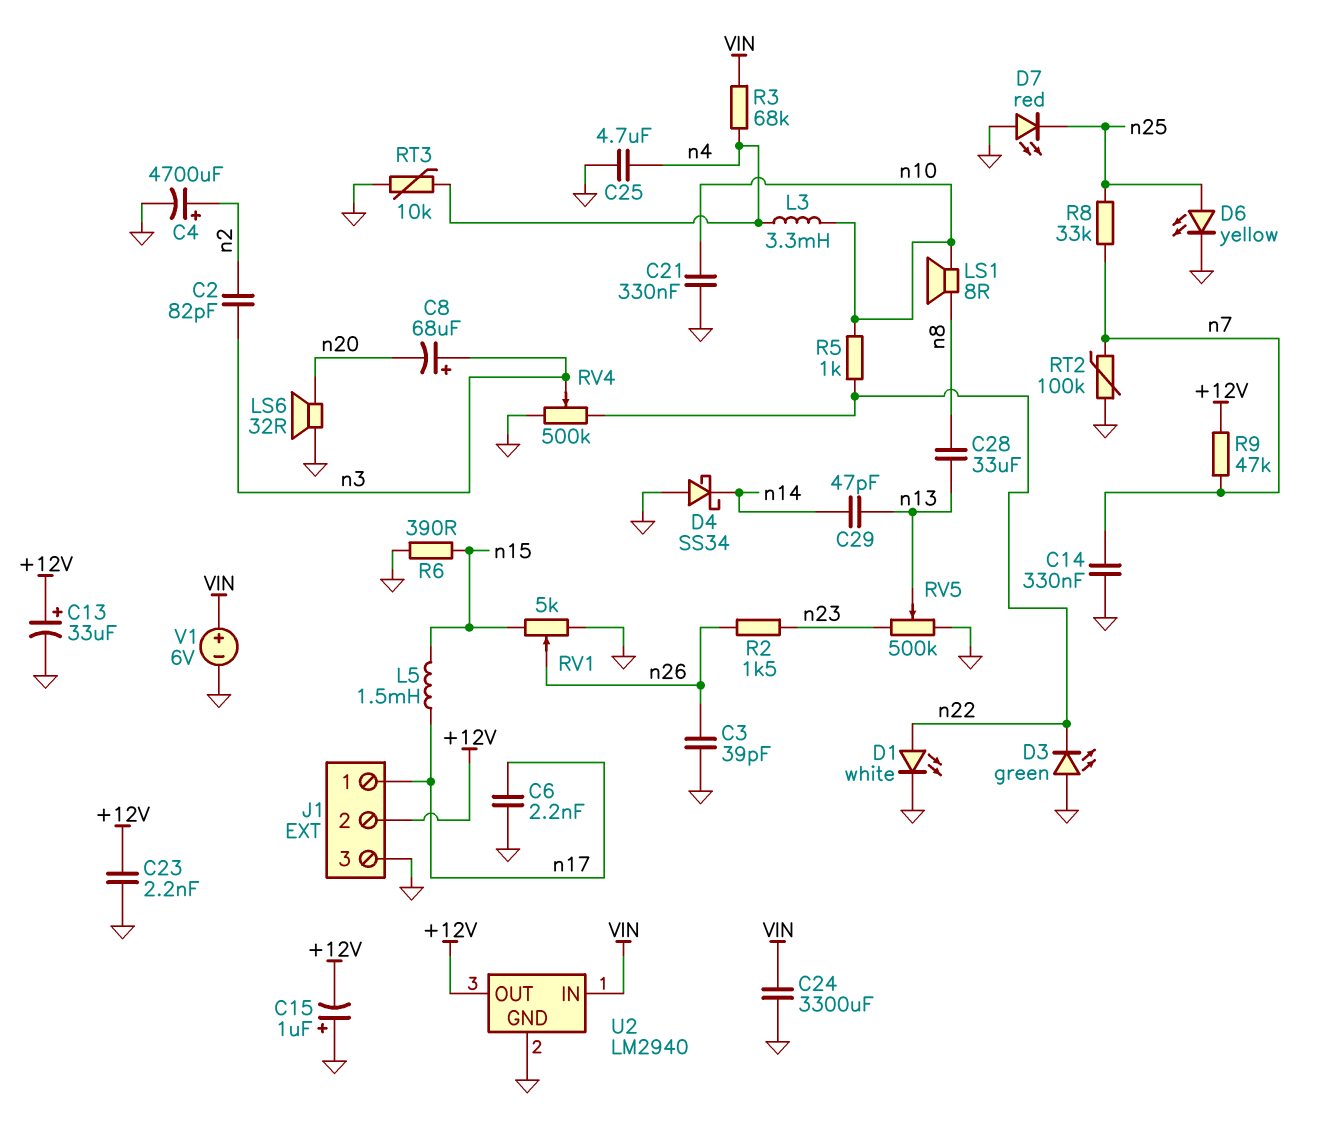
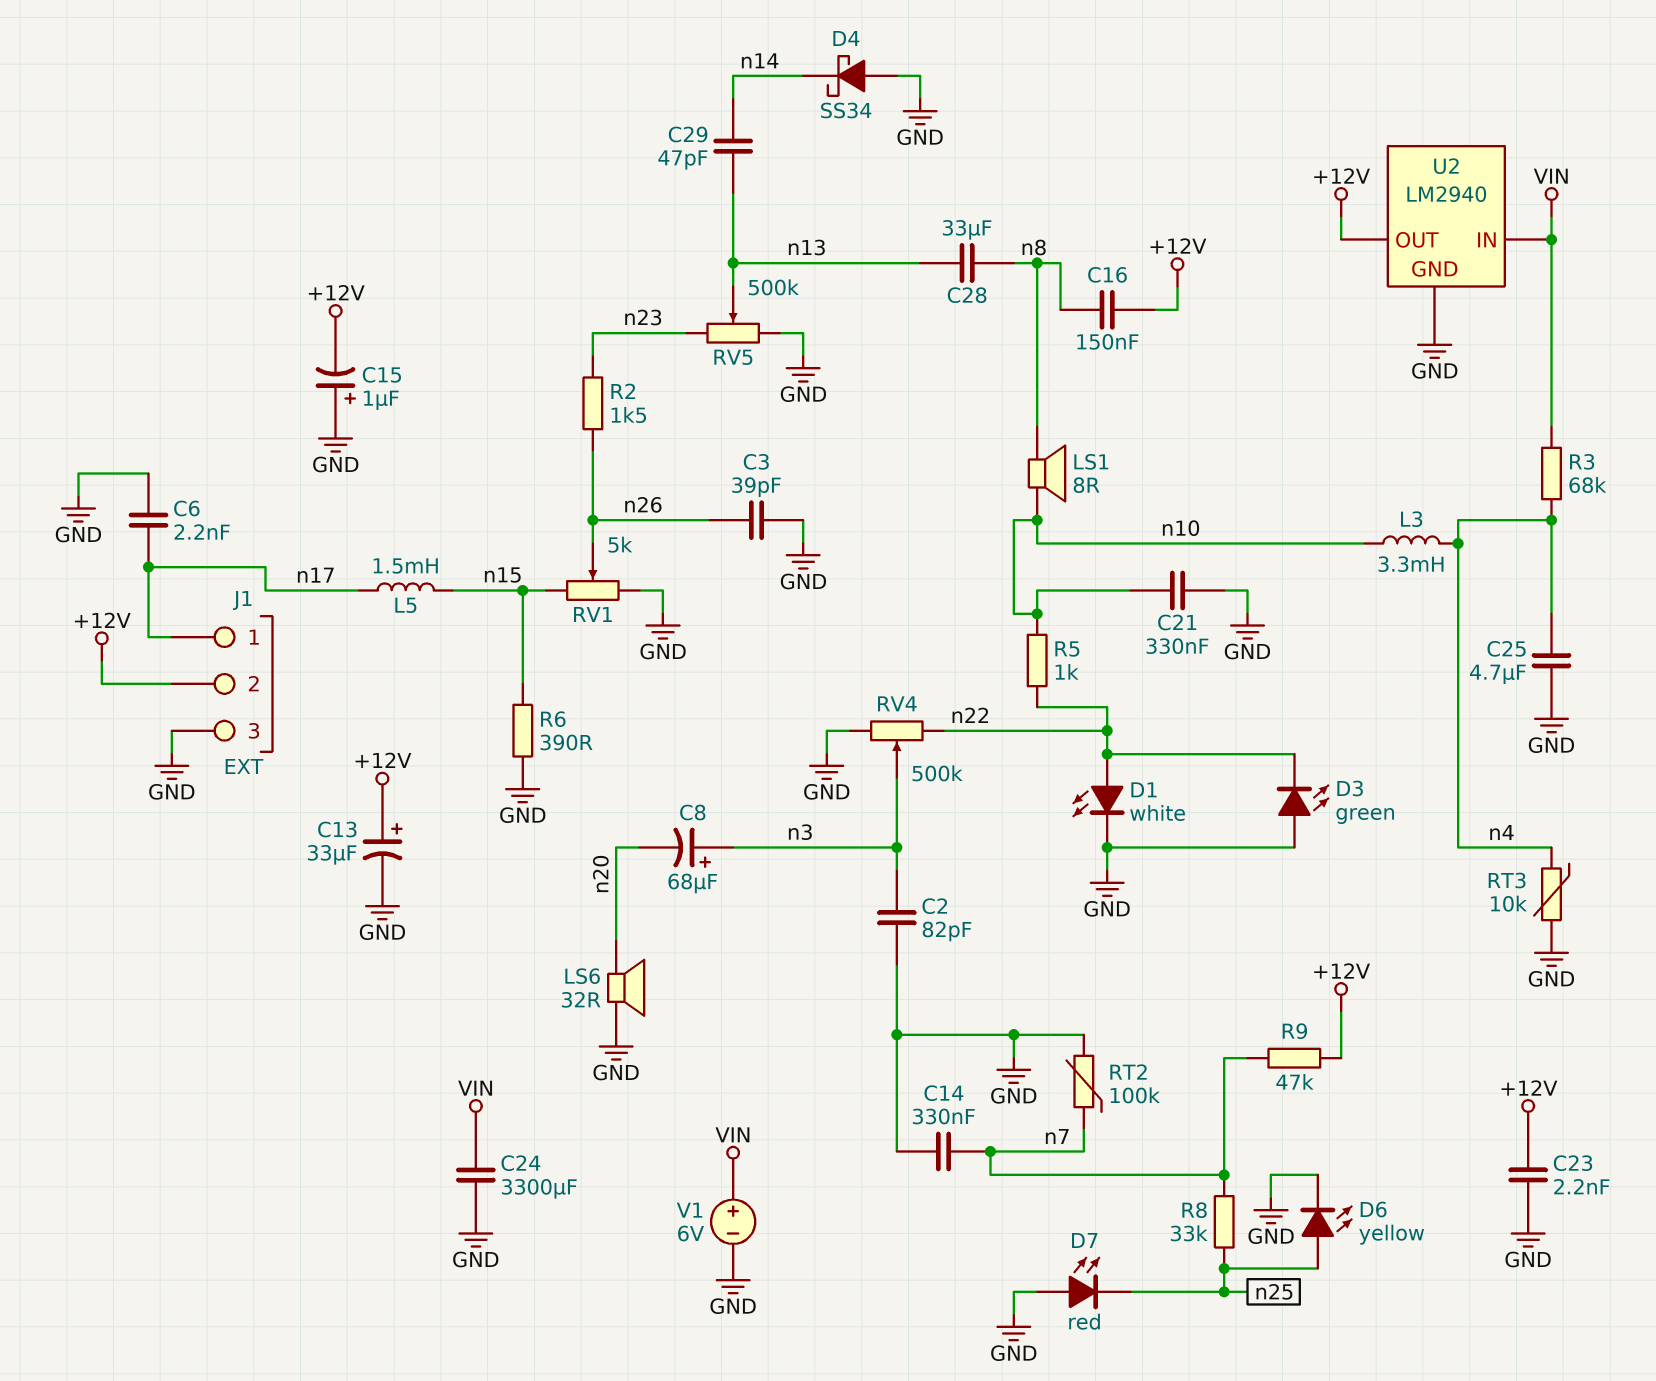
C2: 82pF (n2, n3) -> 82pF (GND, n3)
C4: 4700uF (plus n2, minus GND) -> none
C16: none -> 150nF (+12V, n8)

